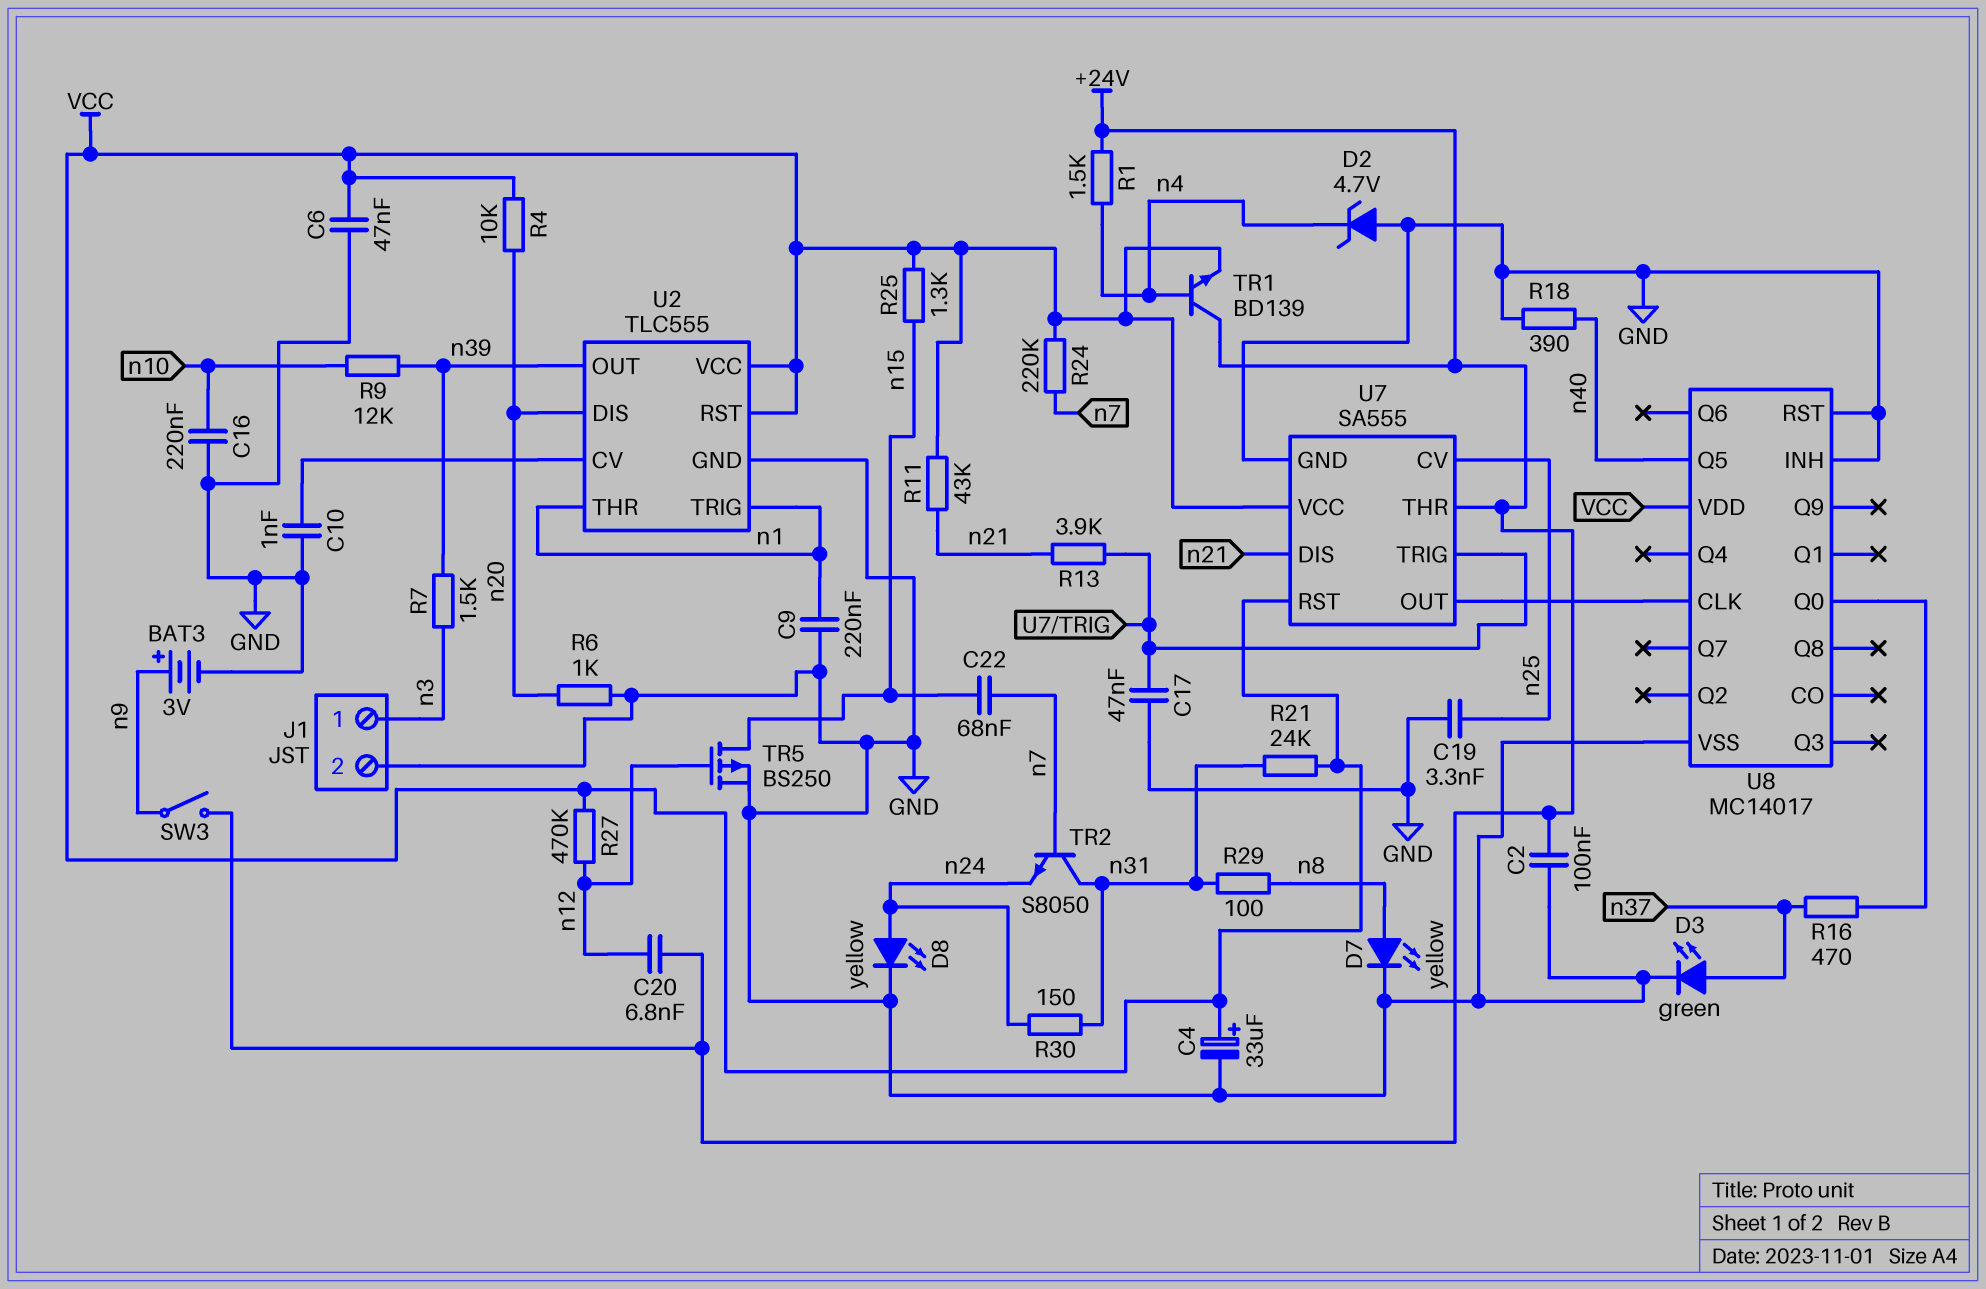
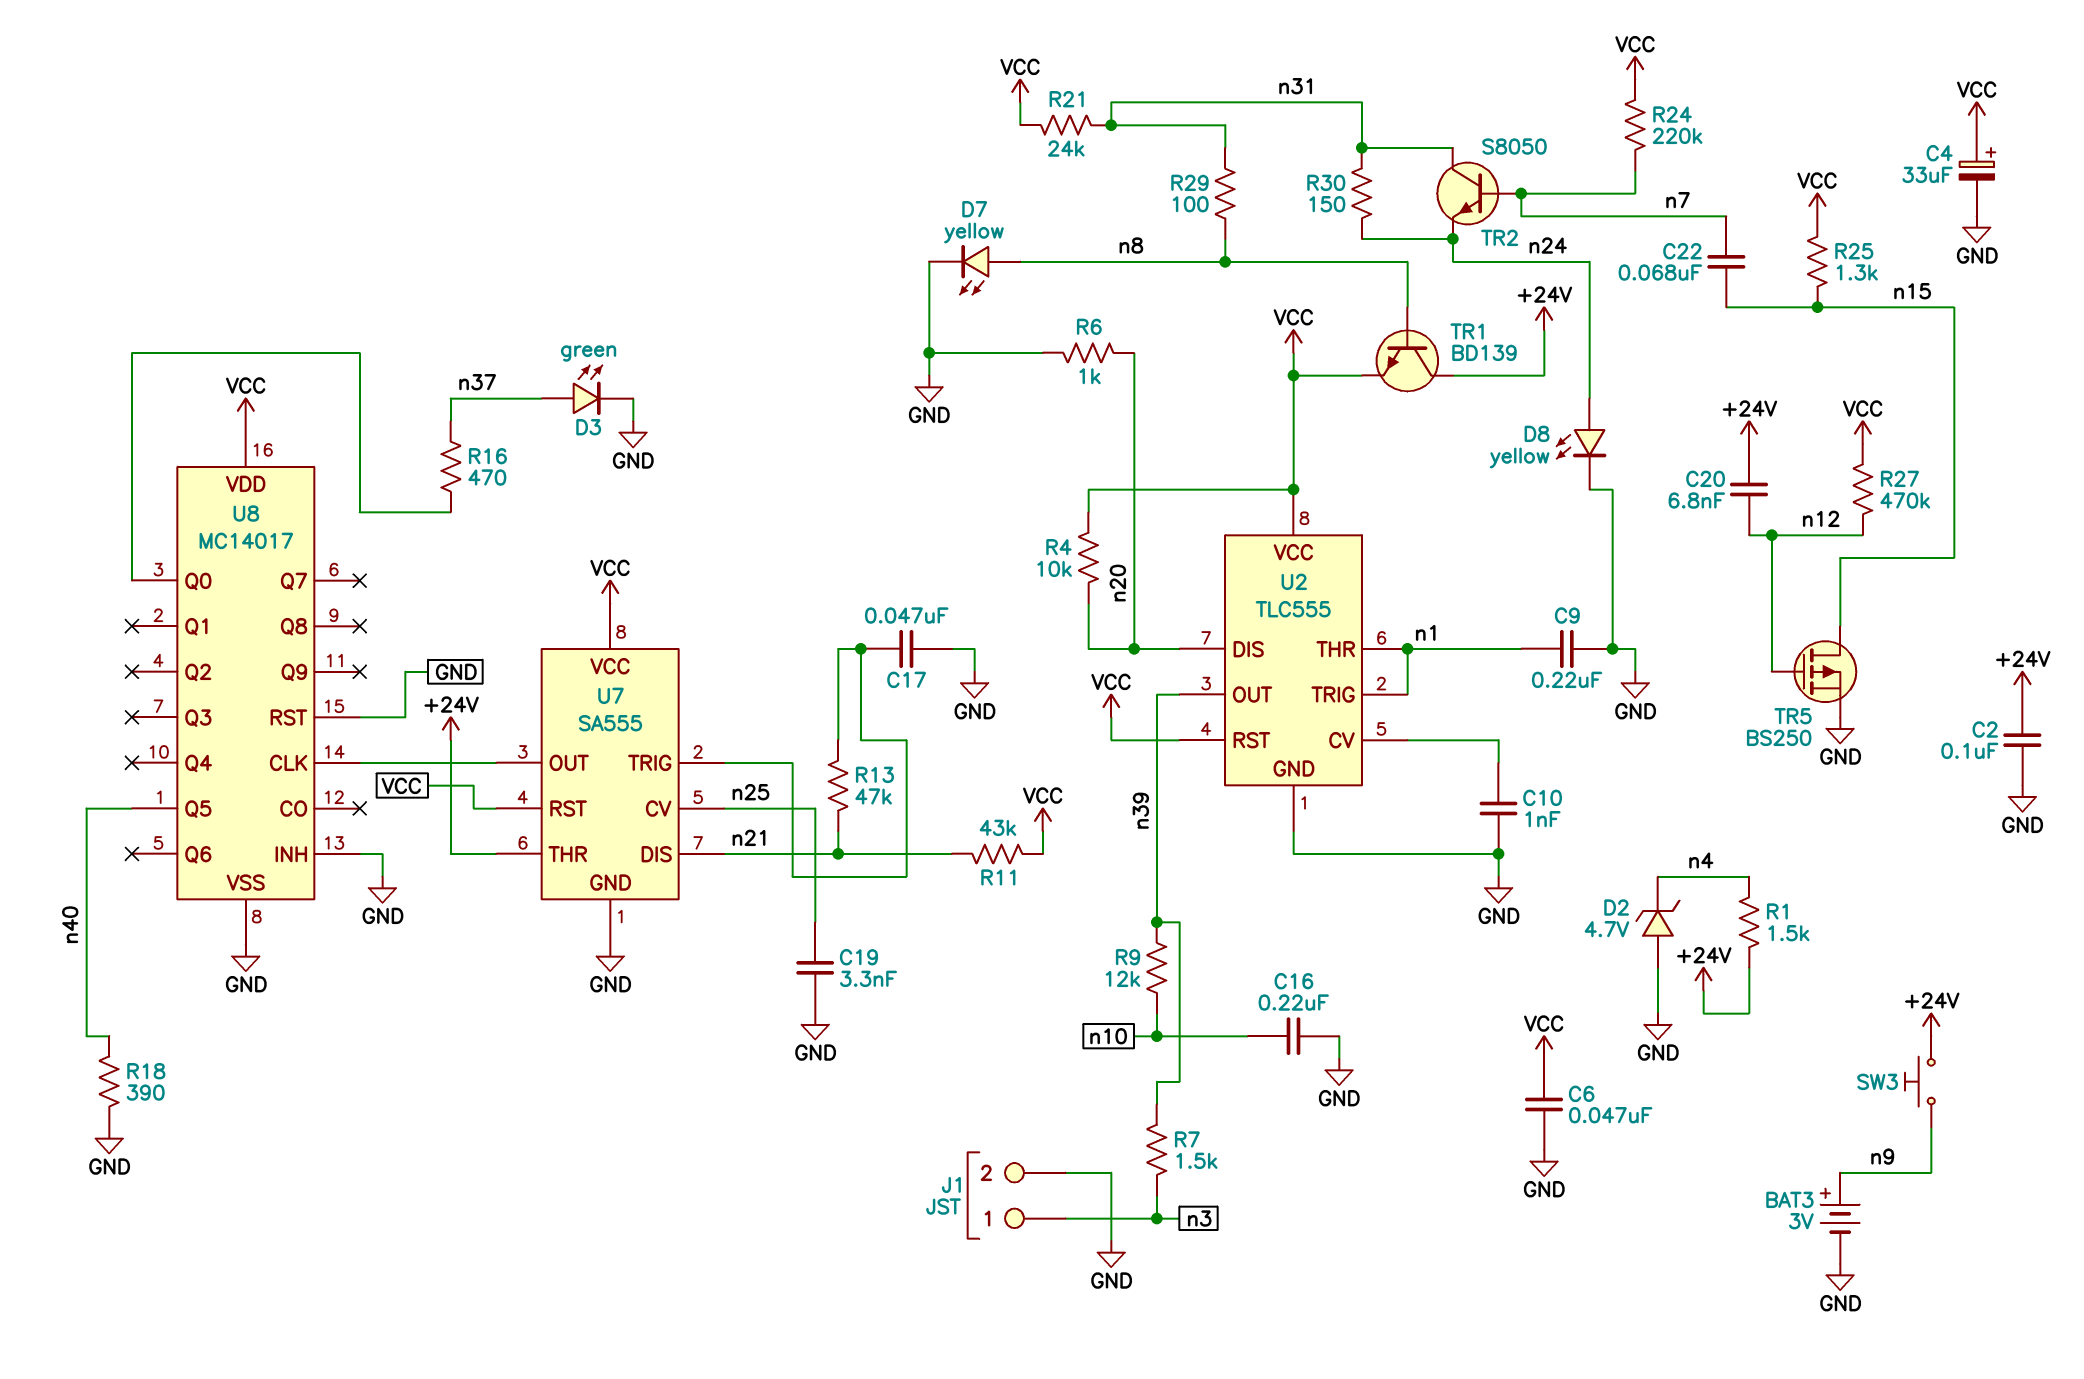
R13: 3.9k (U7/TRIG, n21) -> 47k (U7/TRIG, n21)
SW3: switch (+24V, n9) -> button (+24V, n9)
TR1: NPN BD139 (B n4, C +24V, E VCC) -> NPN BD139 (B n8, C +24V, E VCC)

